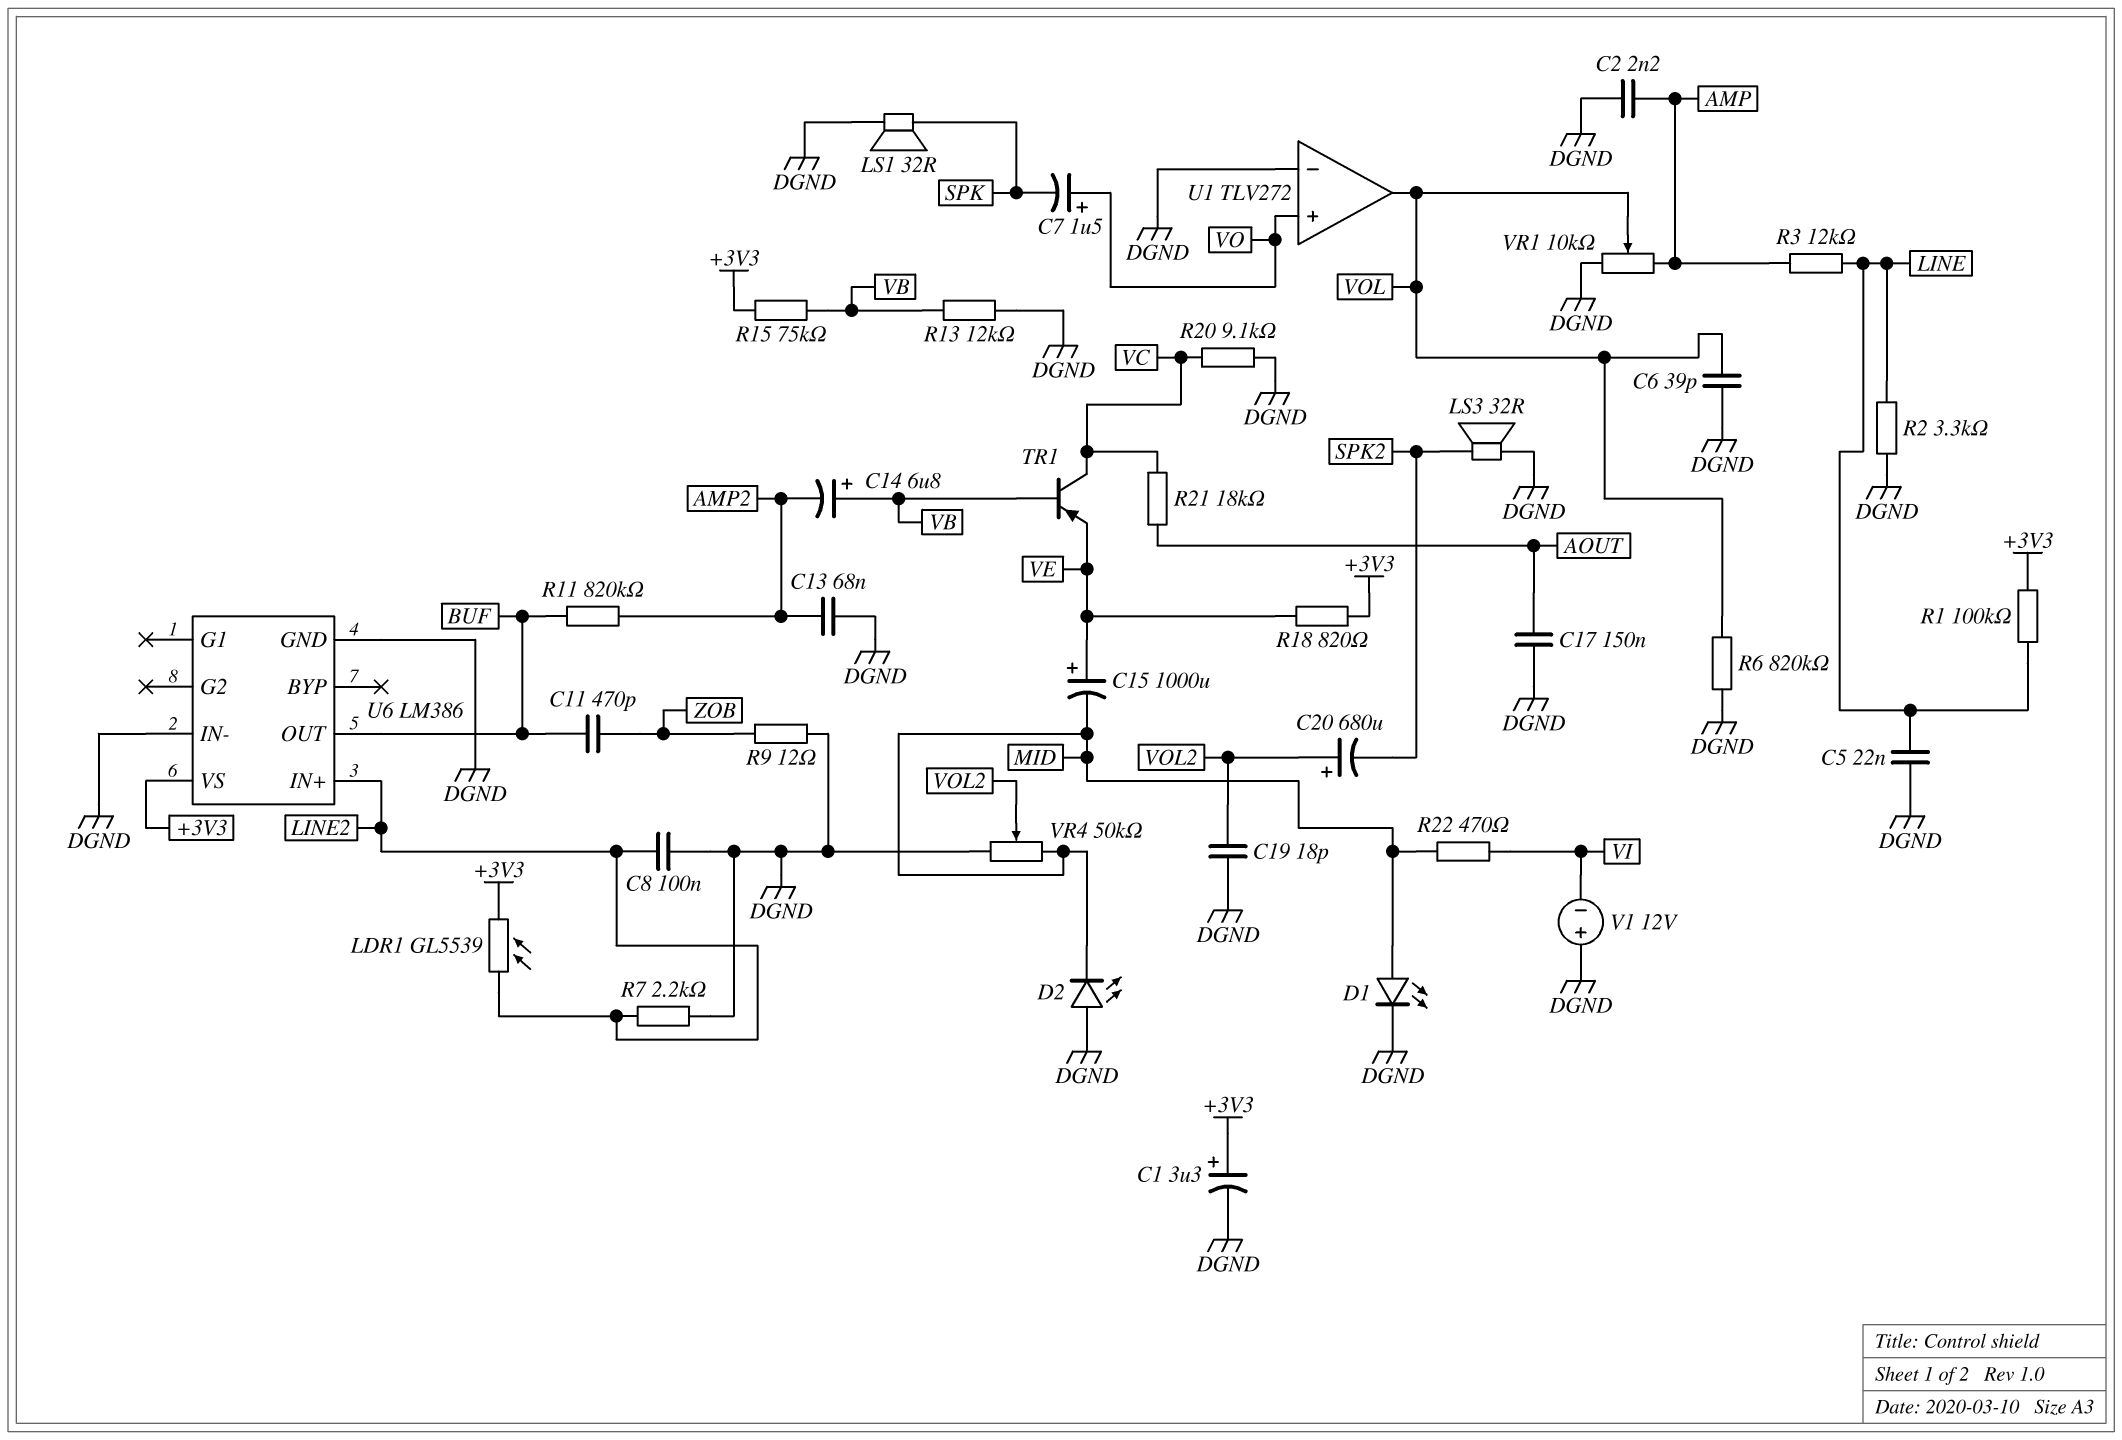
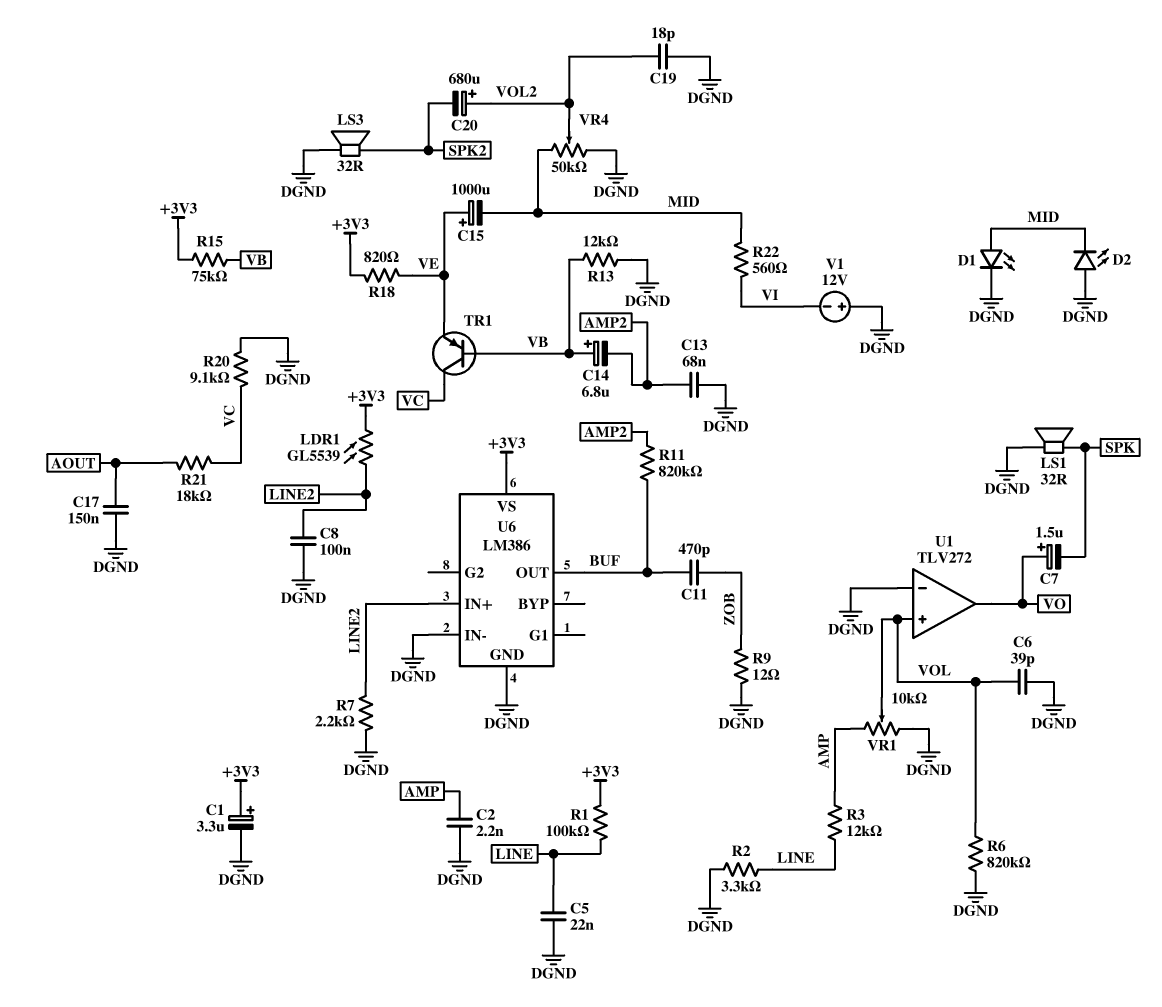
R22: 470 (MID, VI) -> 560 (MID, VI)
U1 pin in+: VO -> VOL
U1 pin out: VOL -> VO

